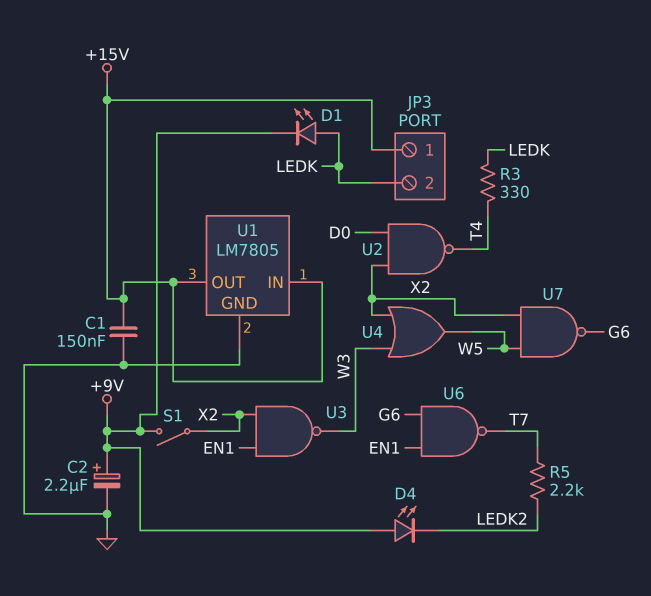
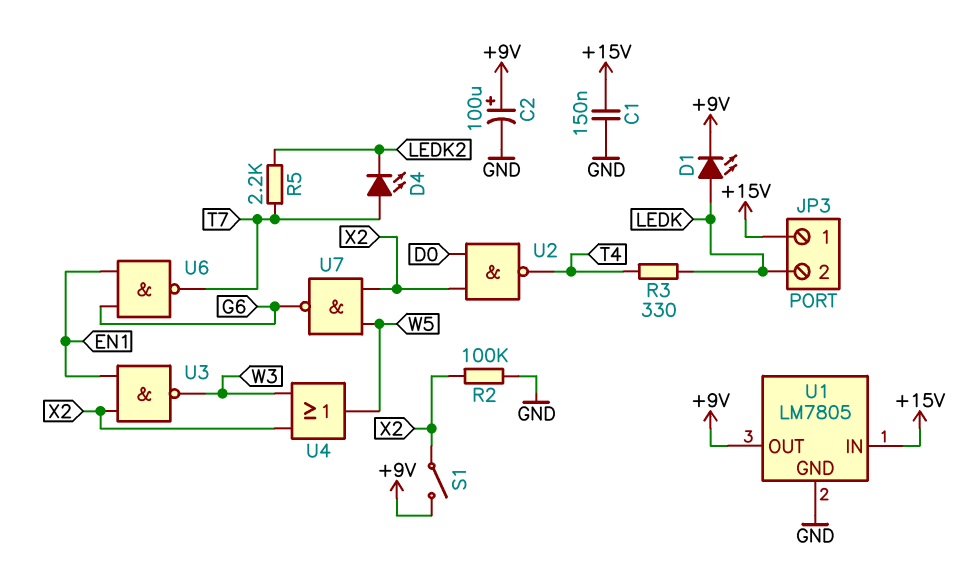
C2: 2.2uF (plus +9V, minus GND) -> 100uF (plus +9V, minus GND)
D4: LED (A +9V, K LEDK2) -> LED (A T7, K LEDK2)
R2: none -> 100k (GND, X2)
U1 pin OUT: +15V -> +9V

